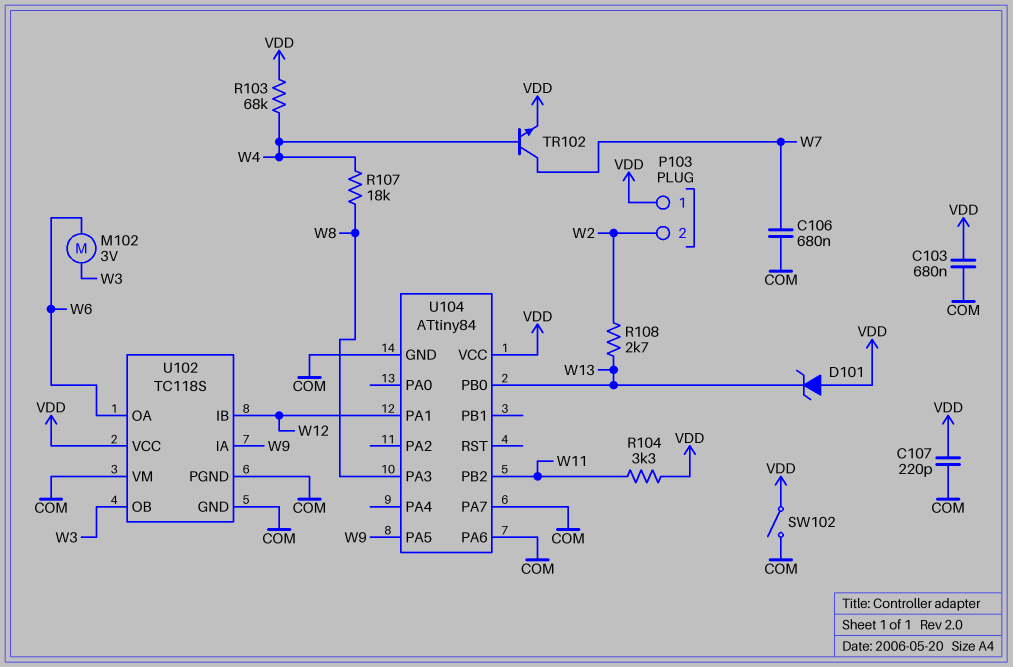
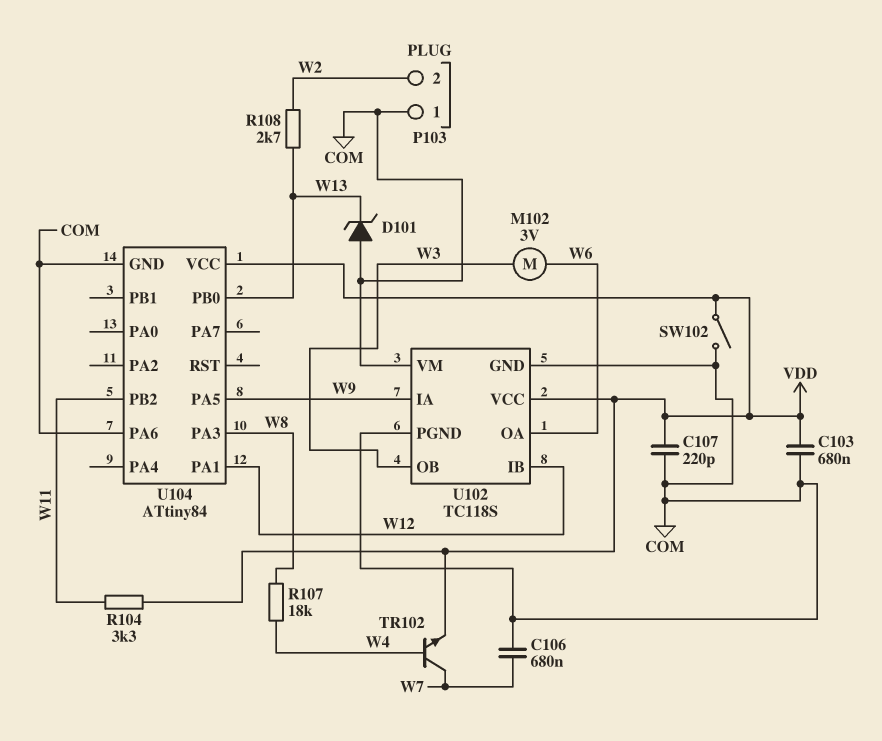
D101: zener (A VDD, K W13) -> zener (A COM, K W13)
P103 pin 1: VDD -> COM
R103: 68k (VDD, W4) -> none
U104 pin PA7: COM -> none

